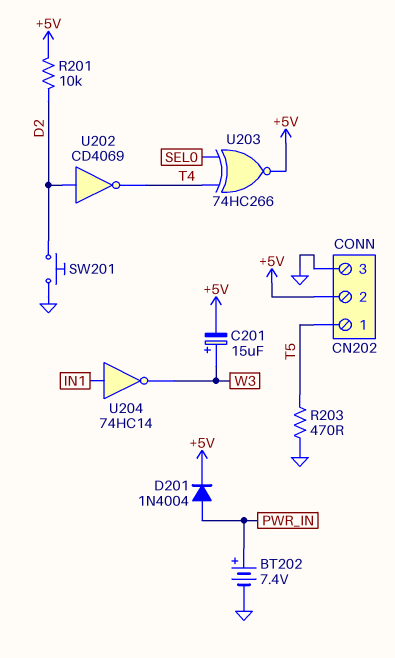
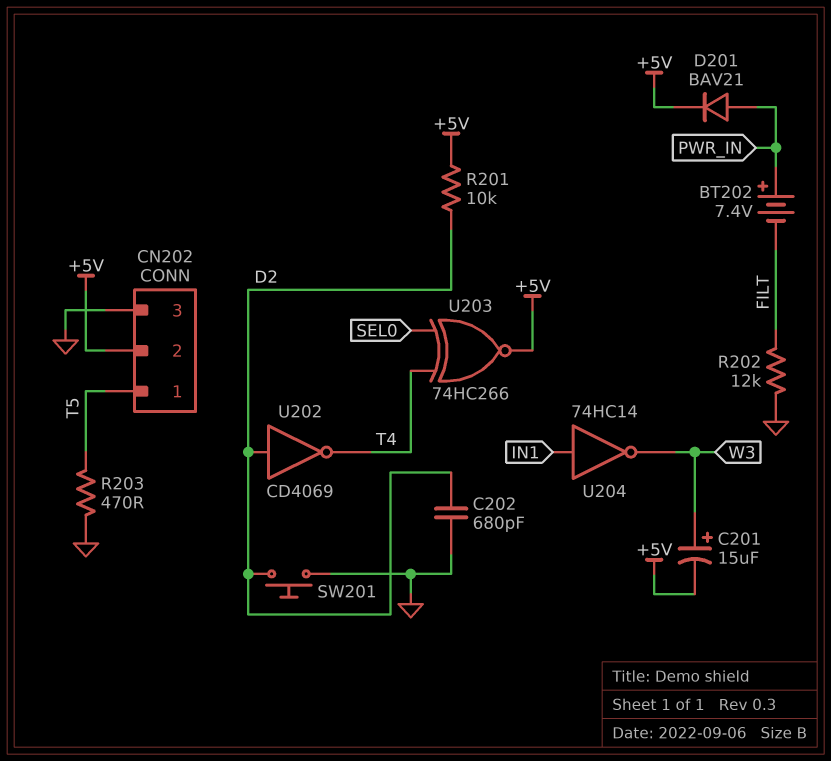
BT202: 7.4V (plus PWR_IN, minus GND) -> 7.4V (plus PWR_IN, minus FILT)
C202: none -> 680pF (D2, GND)
D201: diode 1N4004 (A PWR_IN, K +5V) -> diode BAV21 (A PWR_IN, K +5V)
R202: none -> 12k (FILT, GND)

